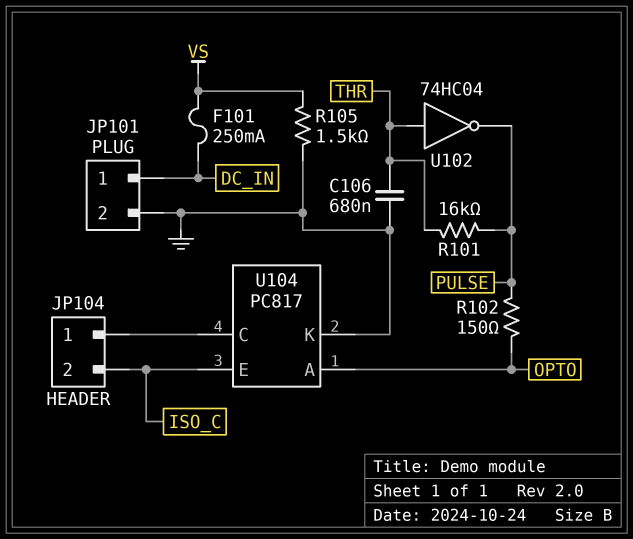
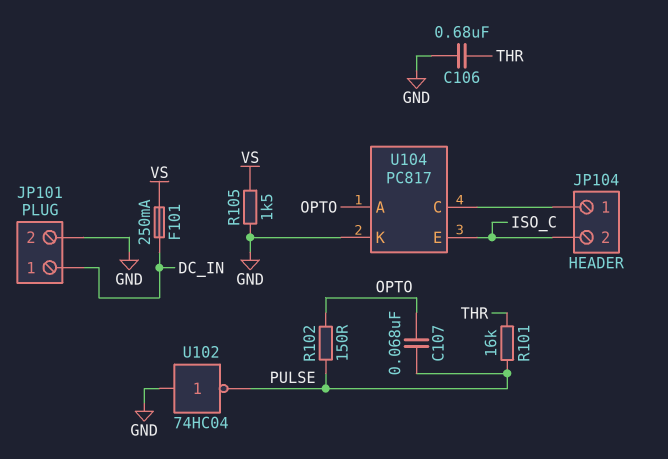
C107: none -> 68nF (OPTO, PULSE)
U102: NOT 74HC04 (in THR, out PULSE) -> NOT 74HC04 (in GND, out PULSE)

